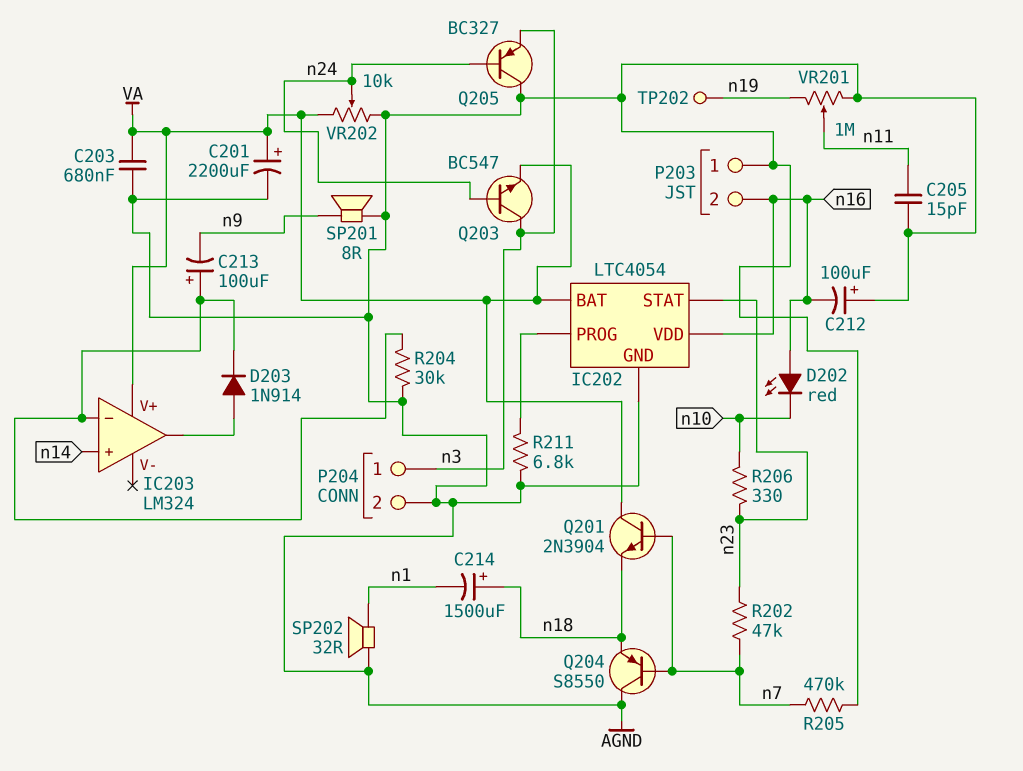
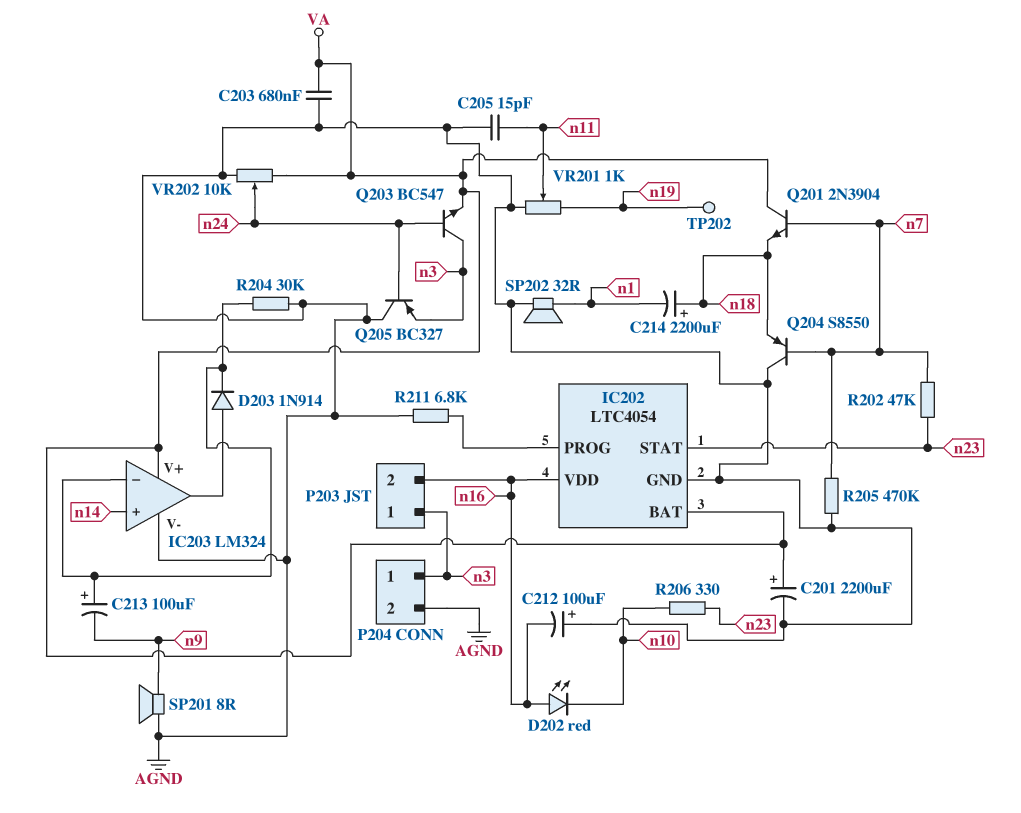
C214: 1500uF (plus n18, minus n1) -> 2200uF (plus n18, minus n1)
IC203 pin V-: none -> AGND
P203 pin 1: AGND -> n3
VR201: 1M (AGND, n19, wiper n11) -> 1k (AGND, n19, wiper n11)

